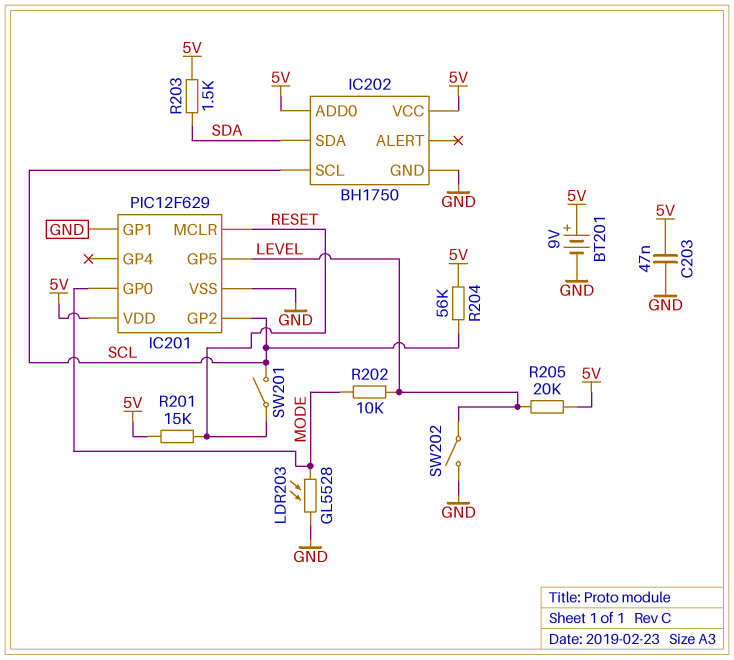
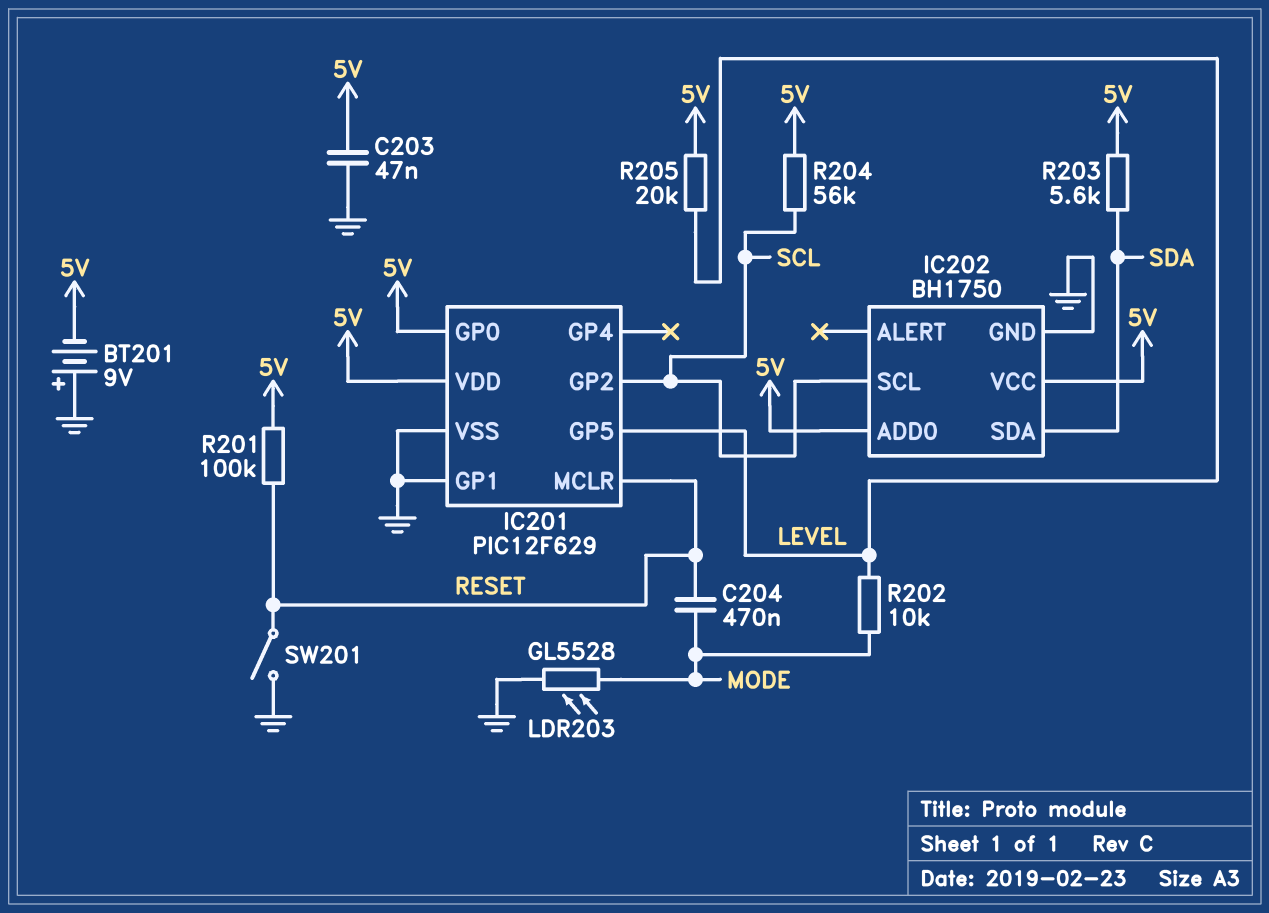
BT201: 9V (plus 5V, minus GND) -> 9V (plus GND, minus 5V)
C204: none -> 470nF (MODE, RESET)
IC201 pin GP0: MODE -> 5V
R201: 15k (5V, RESET) -> 100k (5V, RESET)
R203: 1.5k (5V, SDA) -> 5.6k (5V, SDA)
SW201: switch (RESET, SCL) -> switch (GND, RESET)
SW202: switch (GND, LEVEL) -> none

